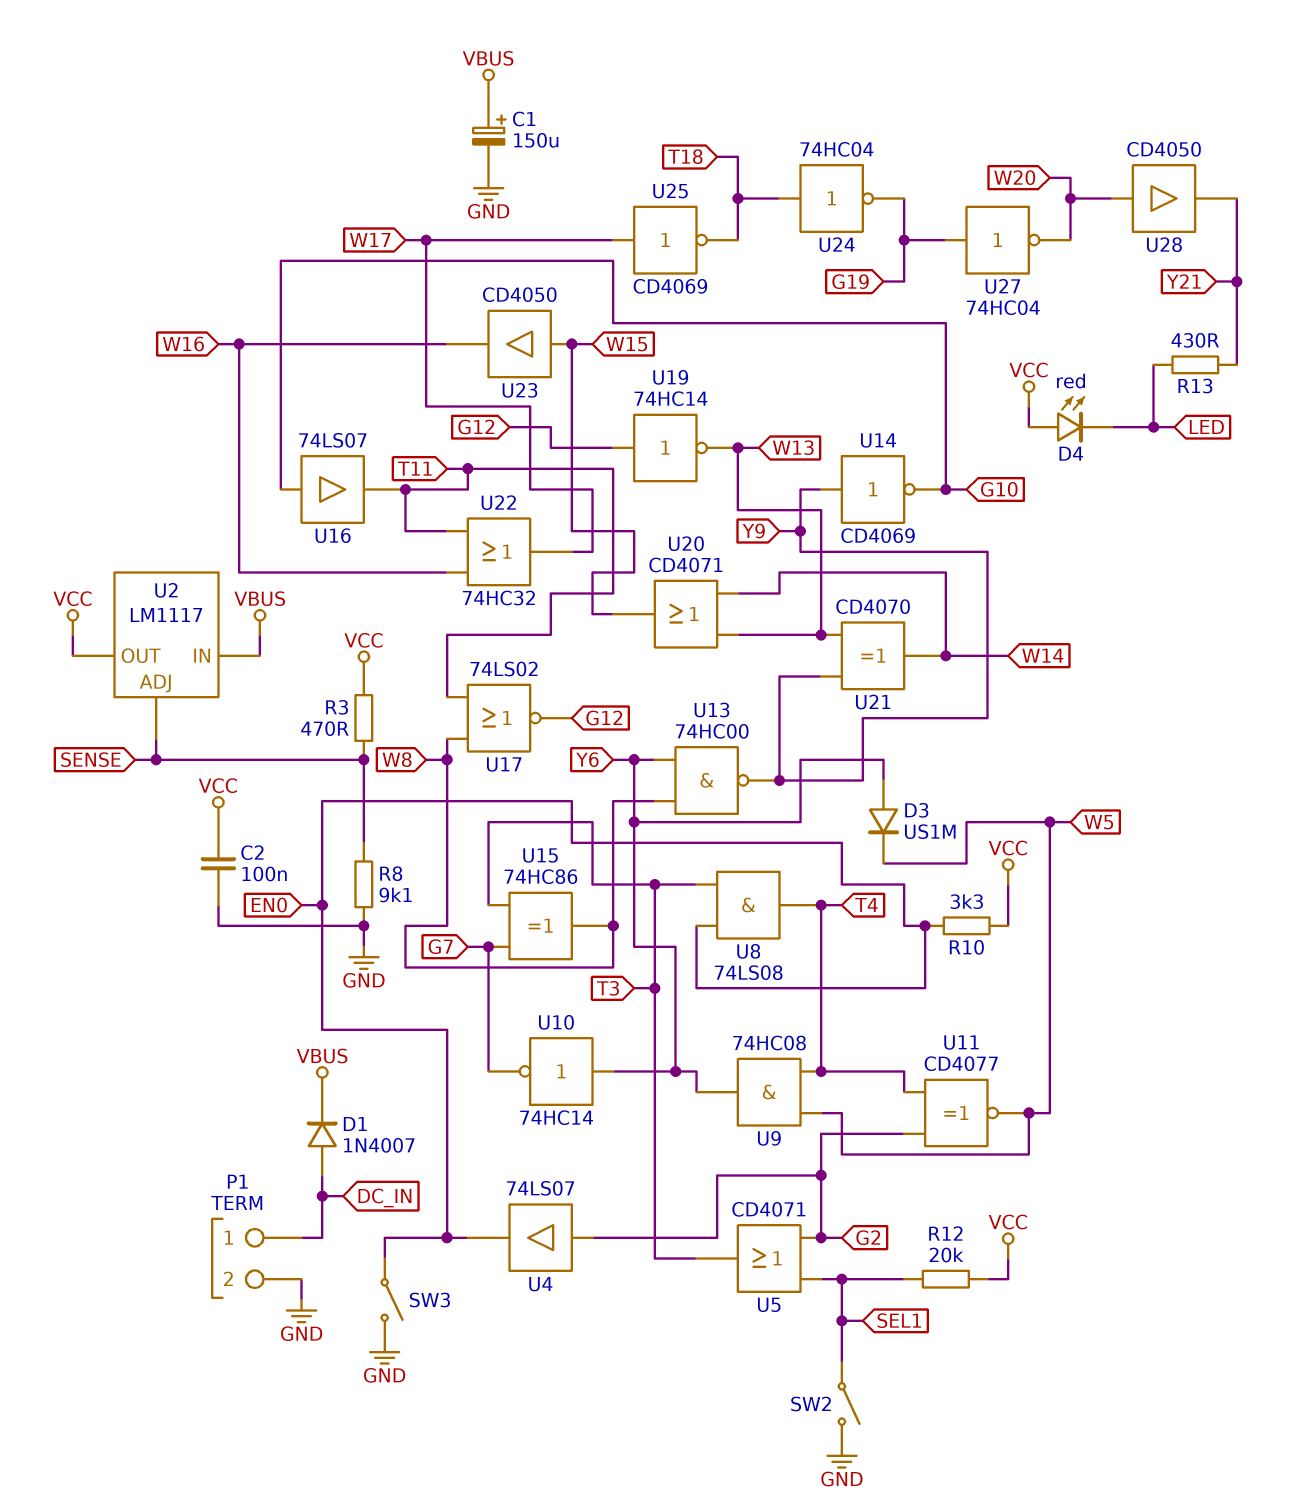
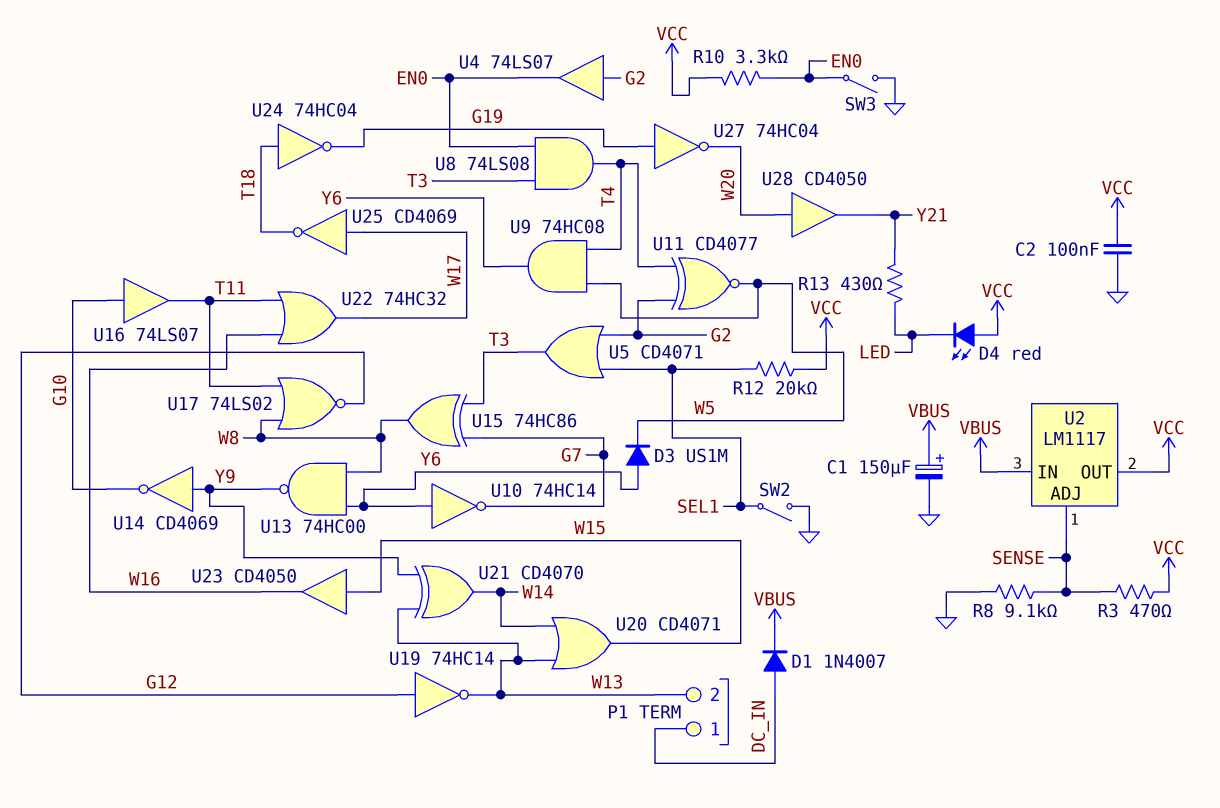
P1 pin 2: GND -> W13

